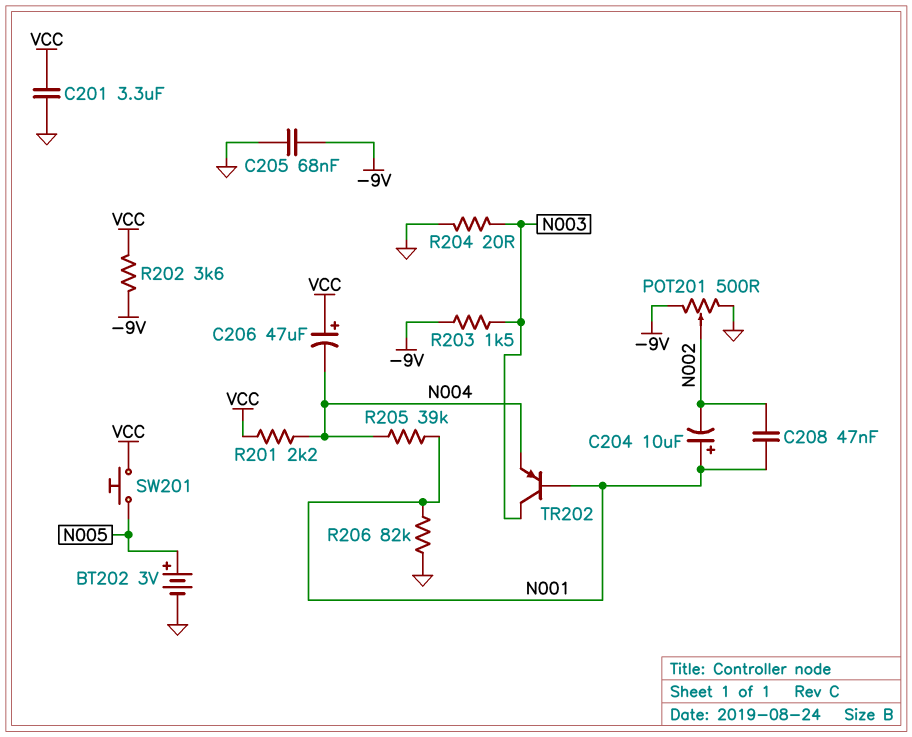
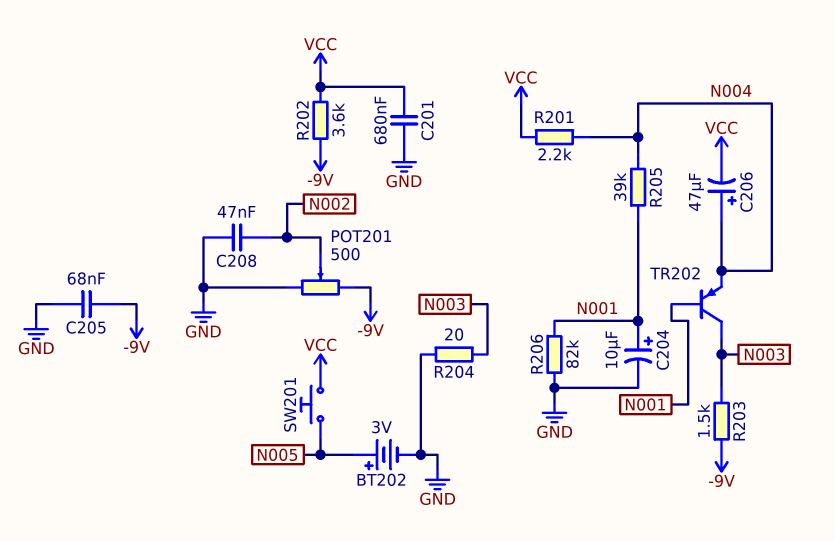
C201: 3.3uF (GND, VCC) -> 680nF (GND, VCC)
C204: 10uF (plus N001, minus N002) -> 10uF (plus N001, minus GND)
C206: 47uF (plus VCC, minus N004) -> 47uF (plus N004, minus VCC)
C208: 47nF (N001, N002) -> 47nF (GND, N002)

